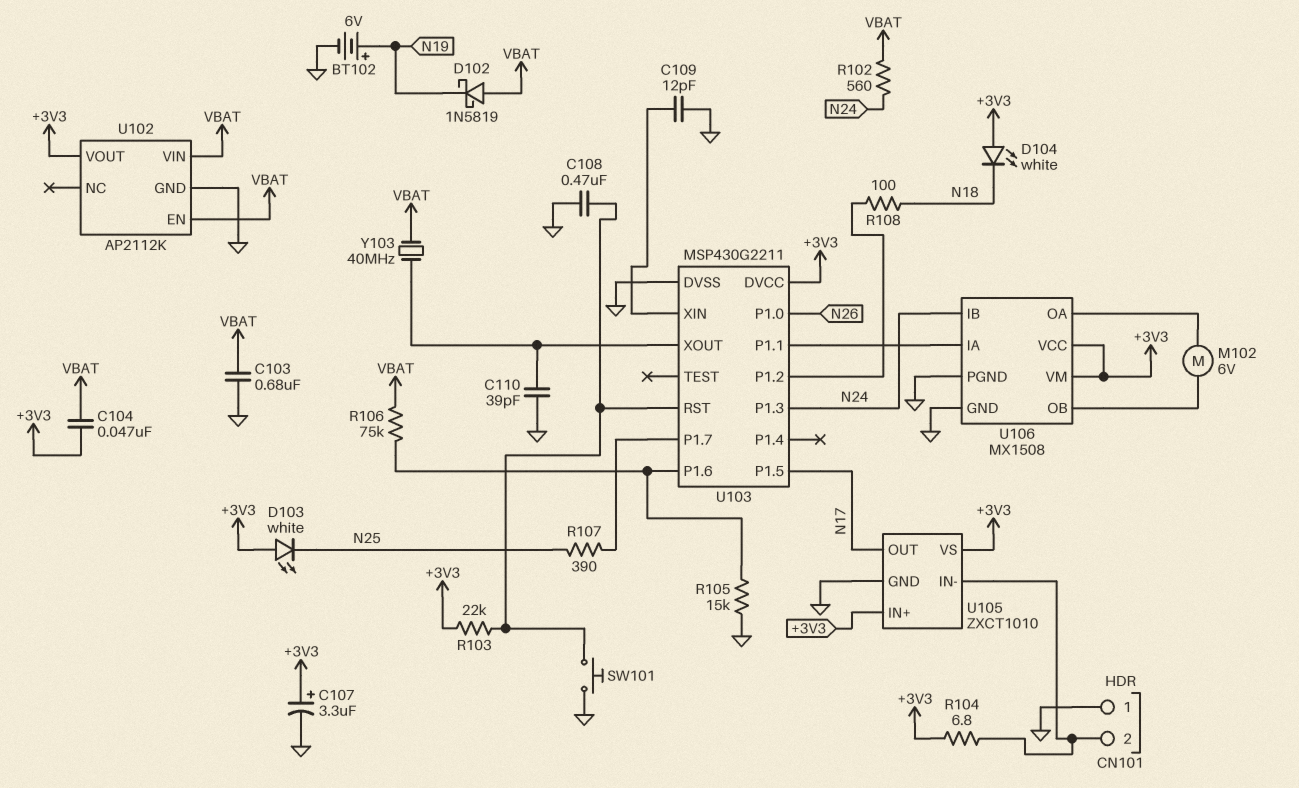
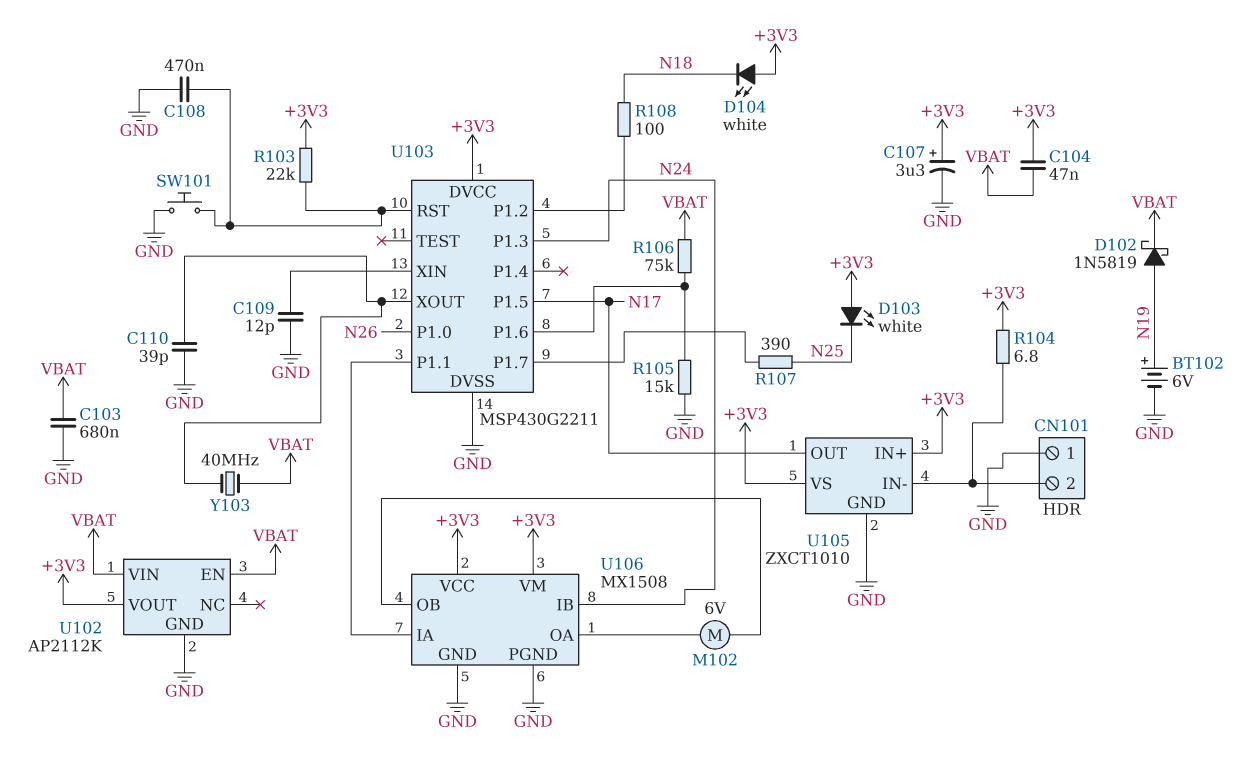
D102: schottky 1N5819 (A VBAT, K N19) -> schottky 1N5819 (A N19, K VBAT)
R102: 560 (N24, VBAT) -> none

